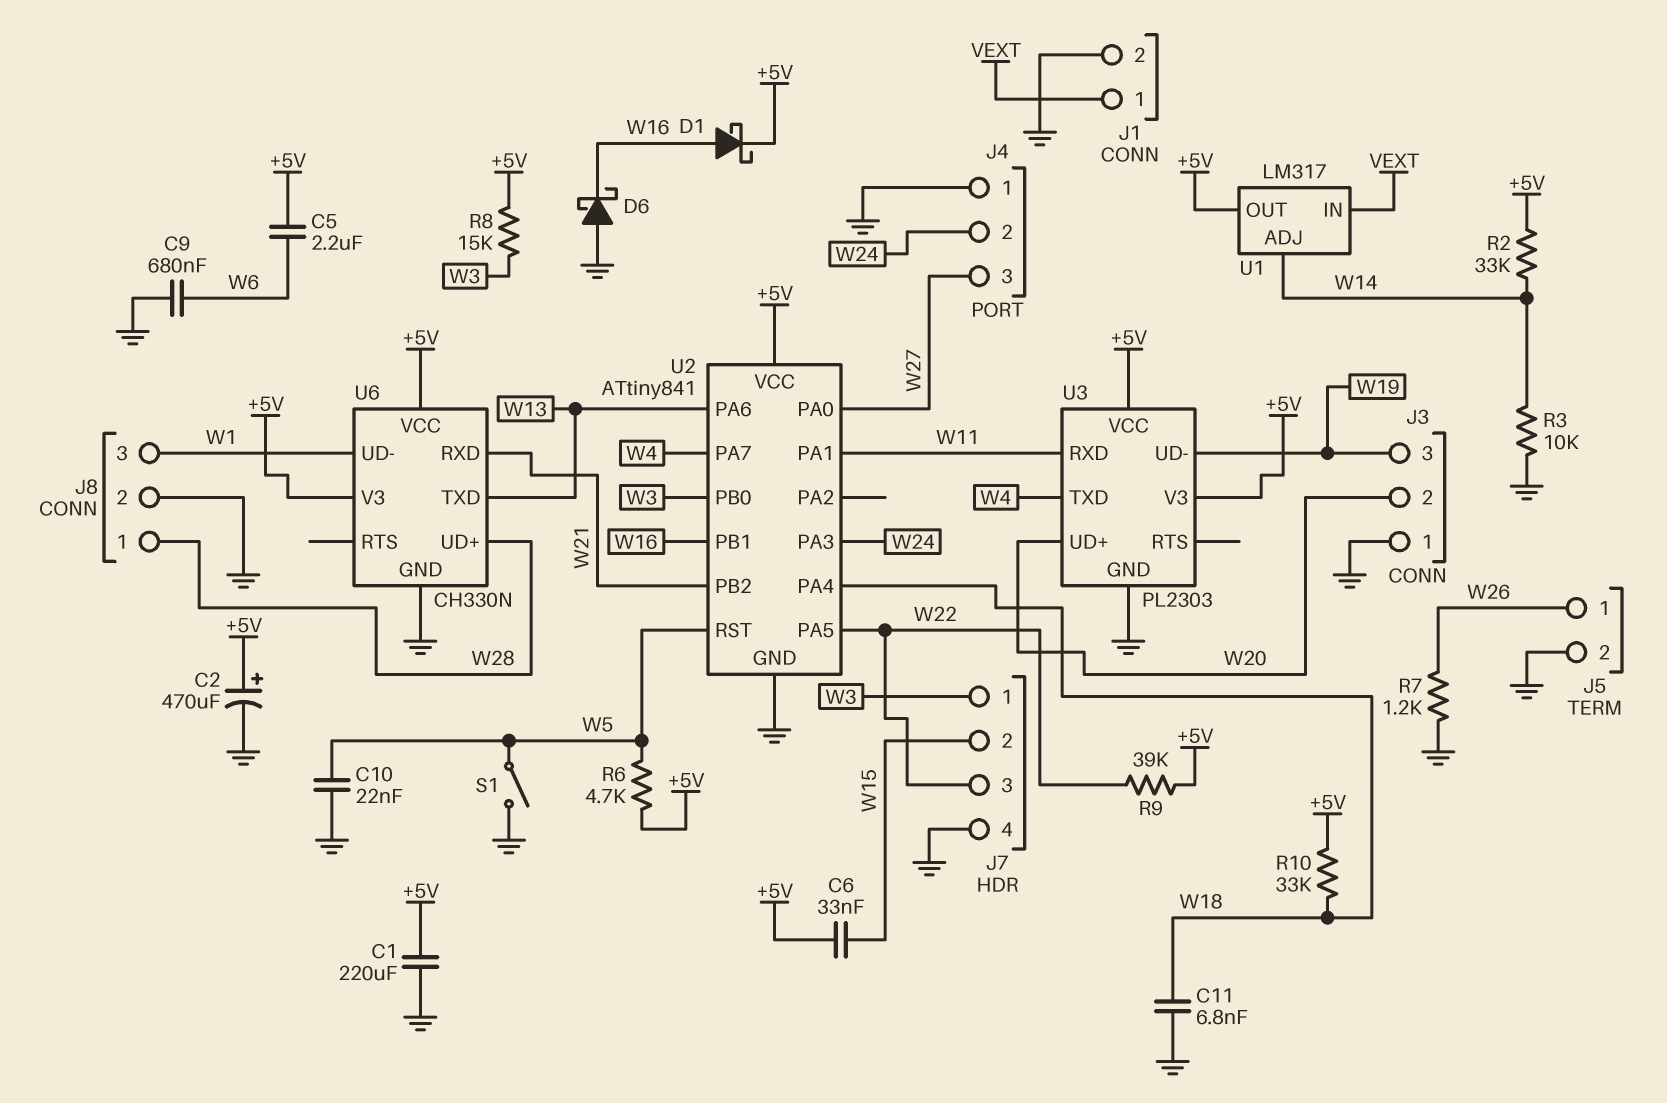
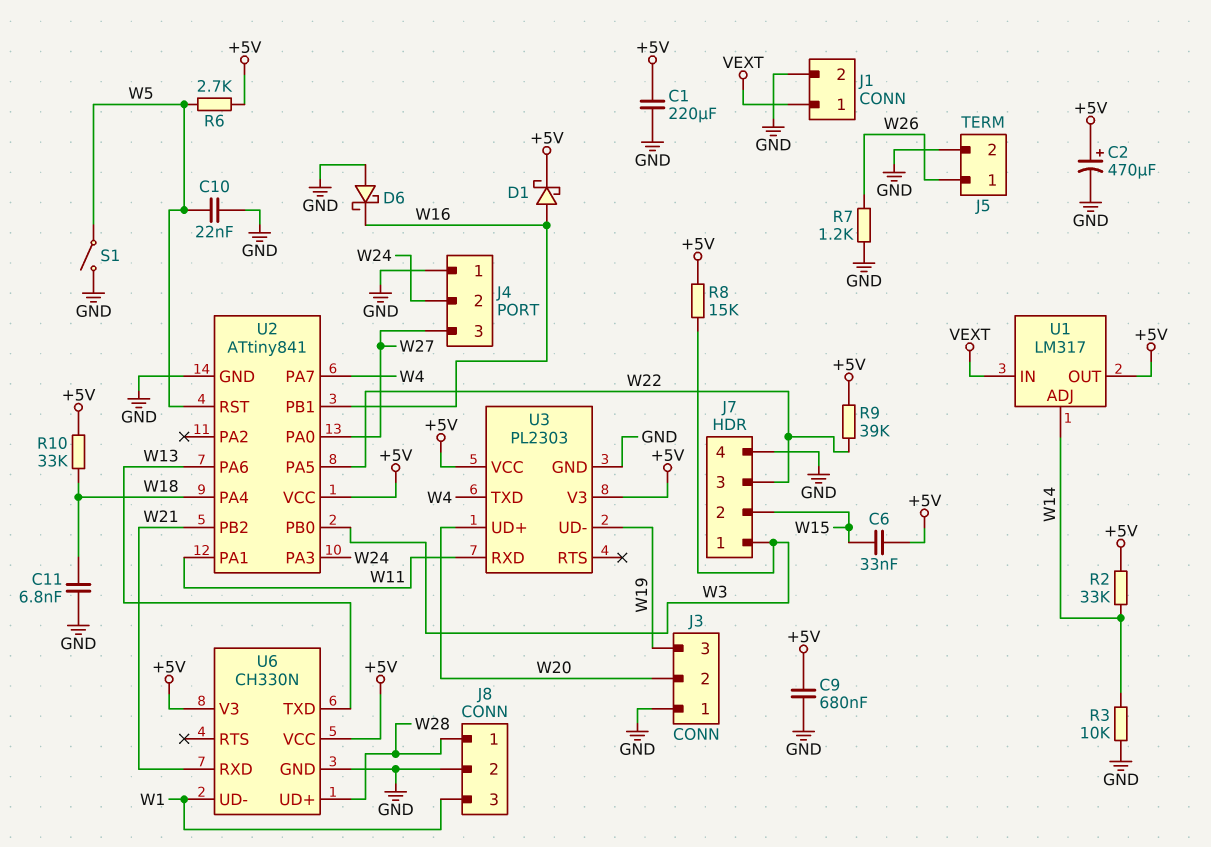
C5: 2.2uF (+5V, W6) -> none
C9: 680nF (GND, W6) -> 680nF (+5V, GND)
R6: 4.7k (+5V, W5) -> 2.7k (+5V, W5)

